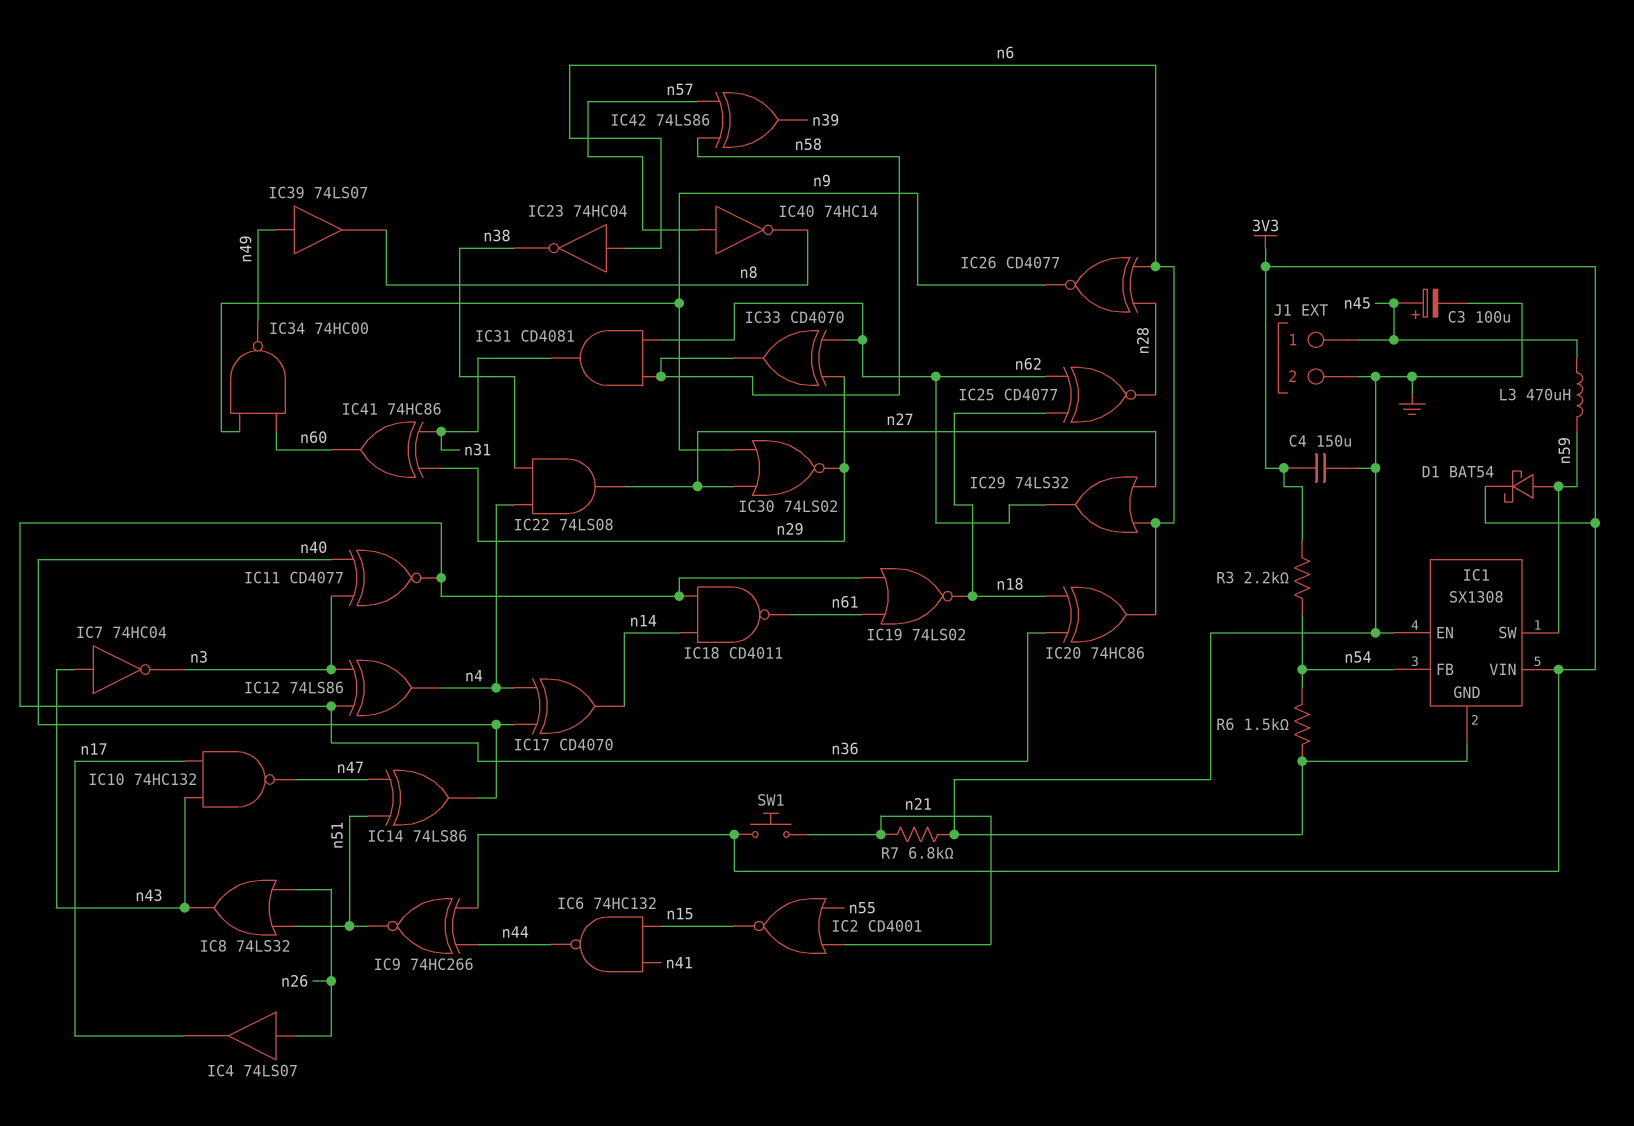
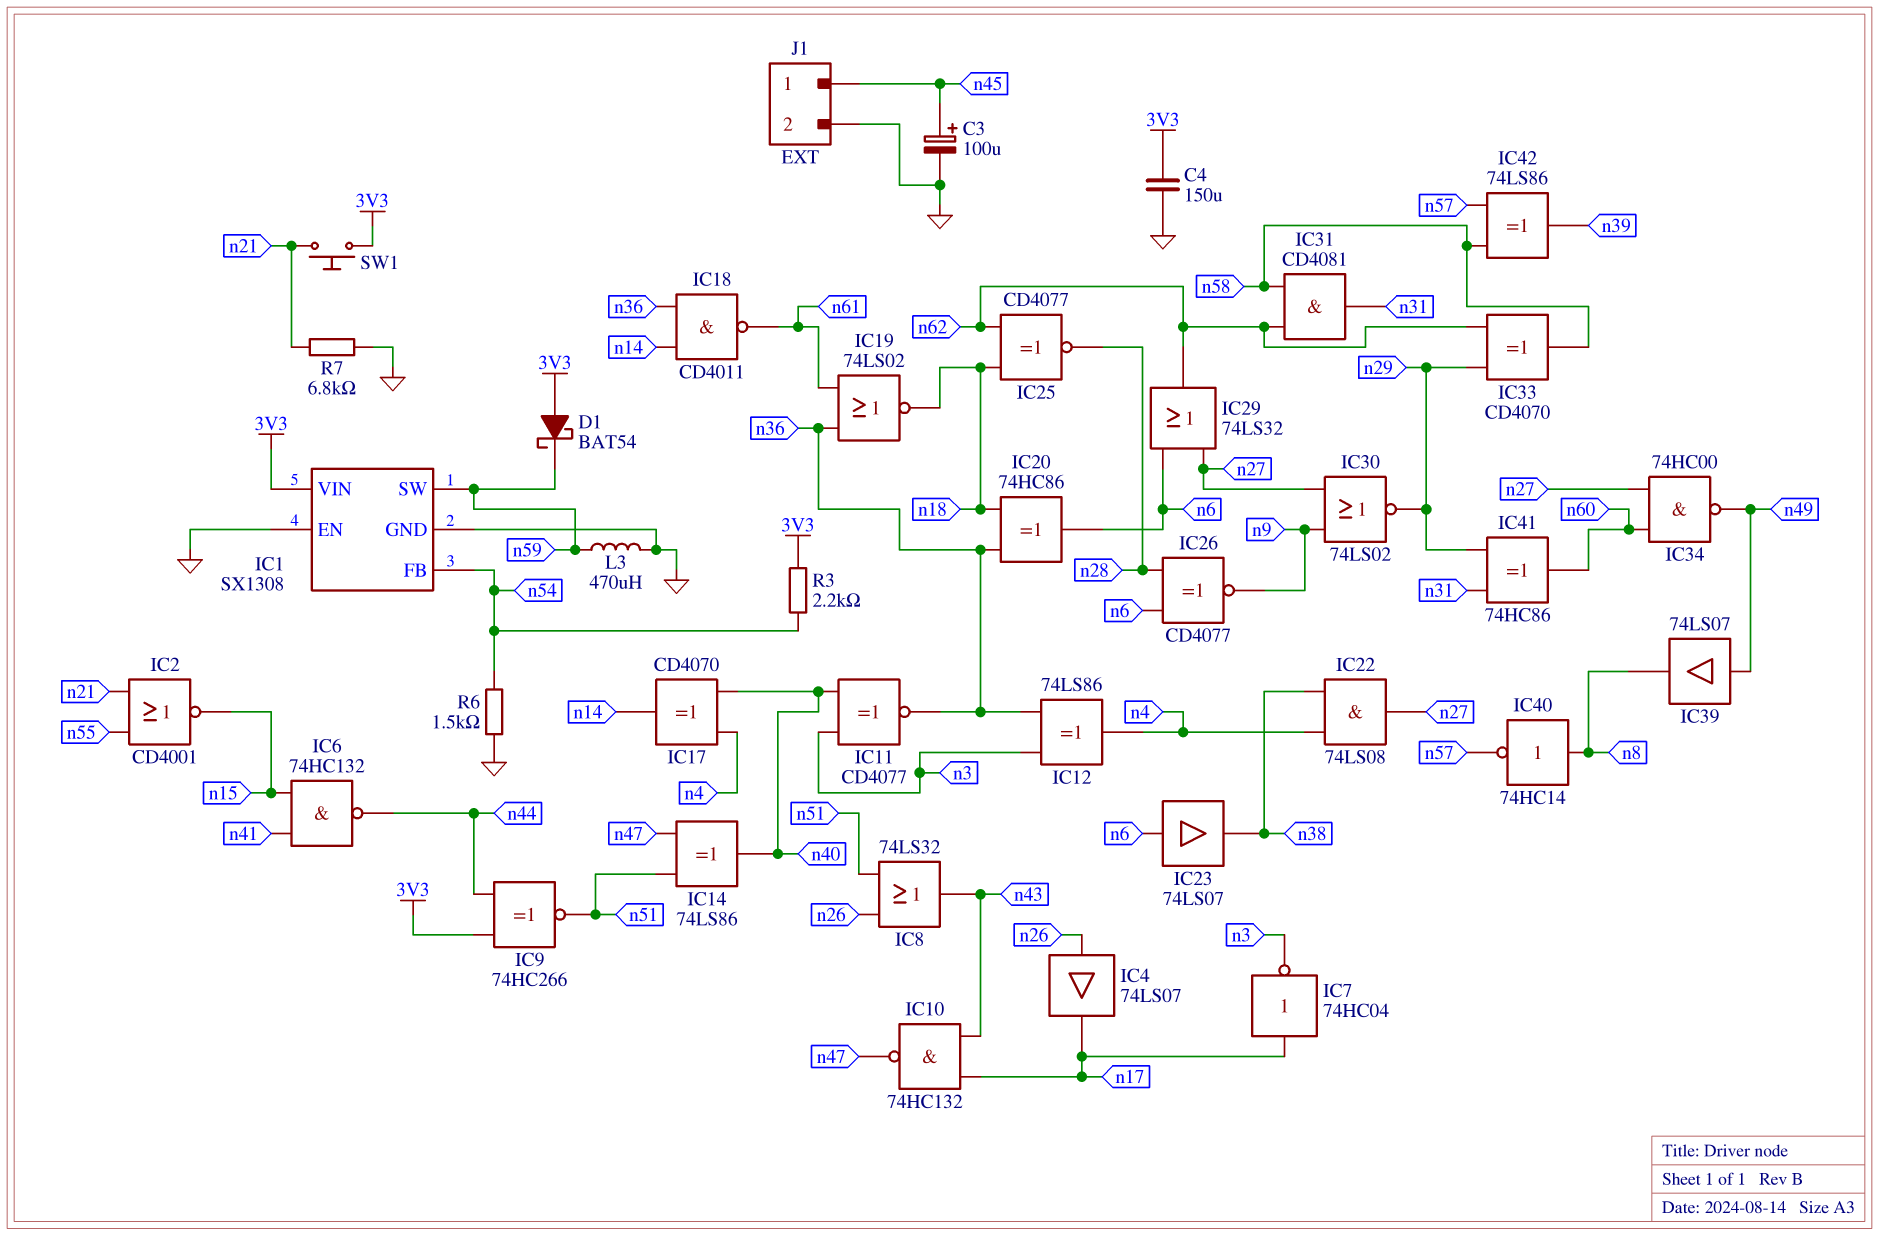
D1: schottky BAT54 (A n59, K 3V3) -> schottky BAT54 (A 3V3, K n59)
IC7: NOT 74HC04 (in n43, out n3) -> NOT 74HC04 (in n17, out n3)
IC23: NOT 74HC04 (in n6, out n38) -> buffer 74LS07 (in n6, out n38)
IC34: NAND 74HC00 (in n9, in n60, out n49) -> NAND 74HC00 (in n27, in n60, out n49)
IC40: NOT 74HC14 (in n57, out n8) -> NOT 74HC14 (in n8, out n57)
L3: 470uH (n45, n59) -> 470uH (GND, n59)

